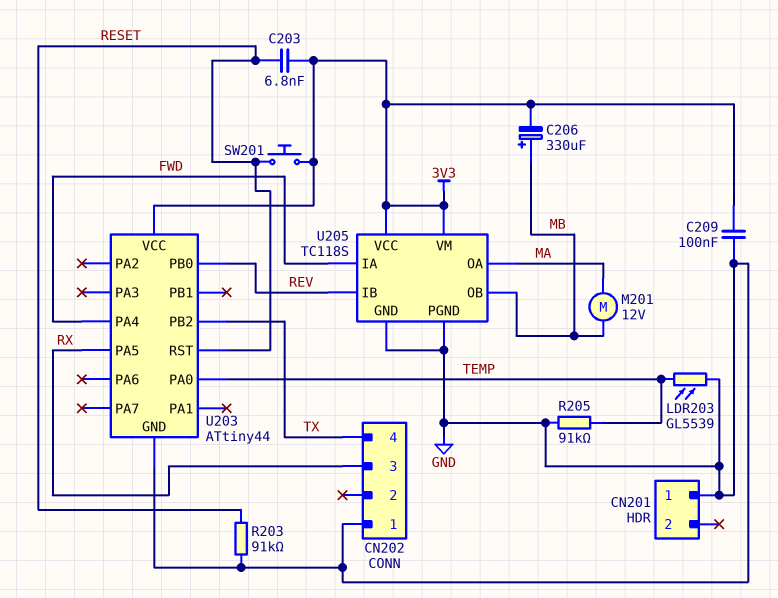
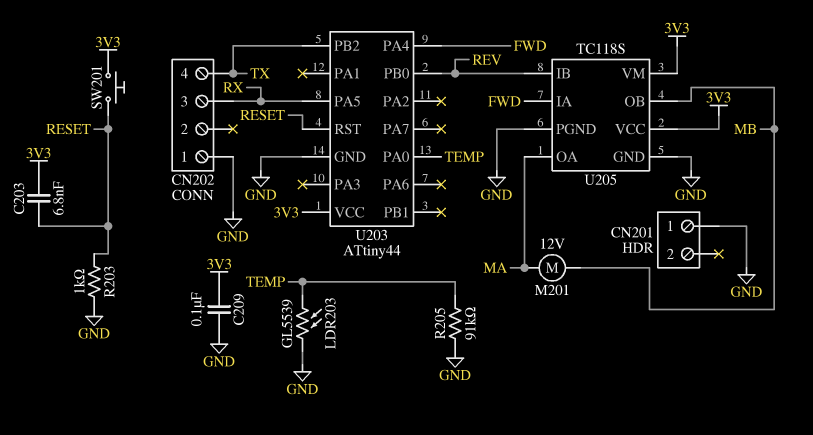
C206: 330uF (plus MB, minus 3V3) -> none
R203: 91k (GND, RESET) -> 1k (GND, RESET)

